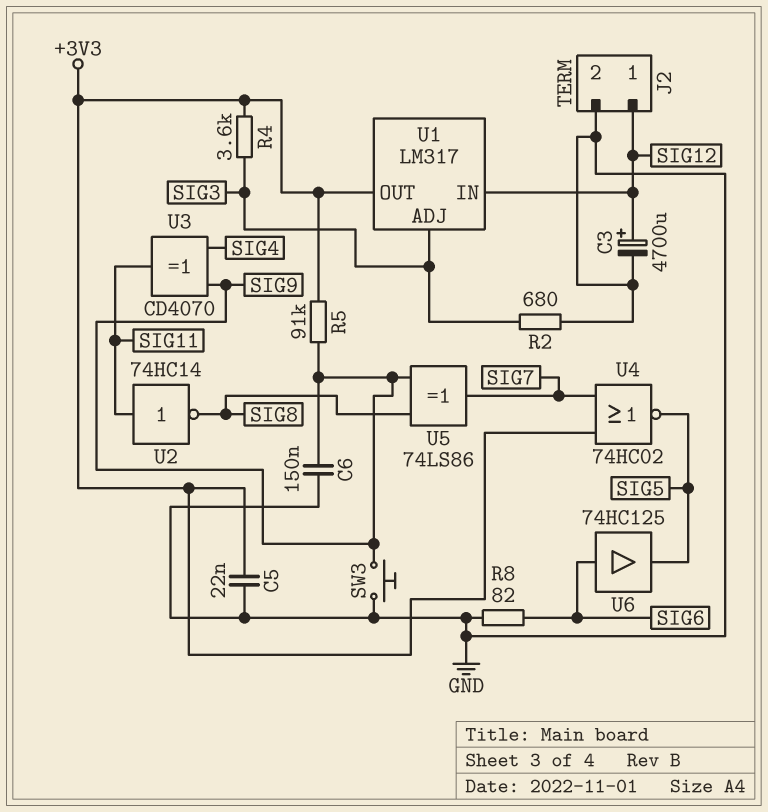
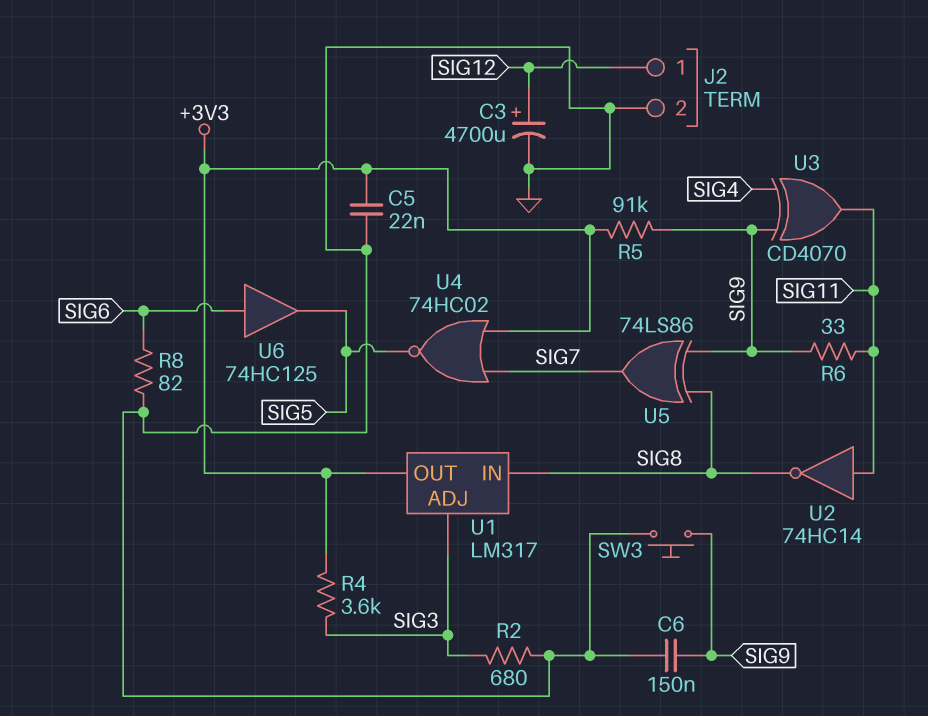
R6: none -> 33 (SIG9, SIG11)
U1 pin IN: SIG12 -> SIG8

